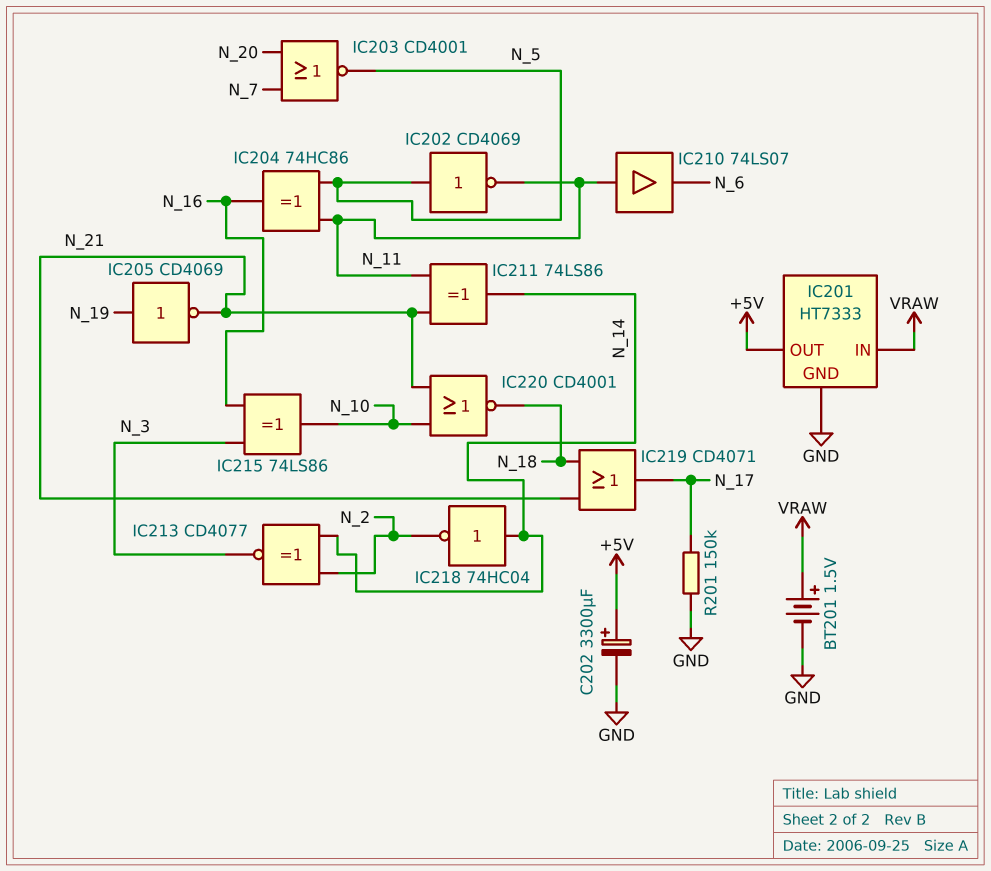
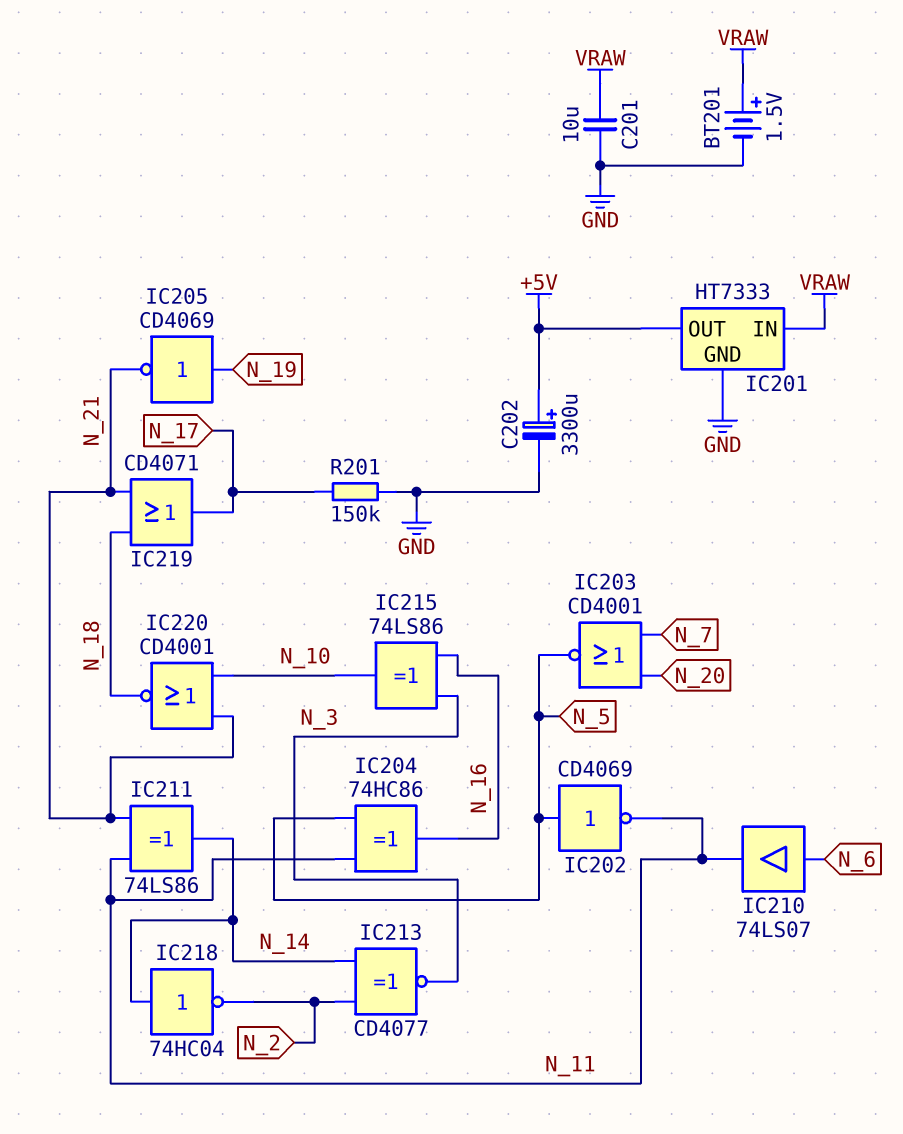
C201: none -> 10uF (GND, VRAW)
IC210: buffer 74LS07 (in N_11, out N_6) -> buffer 74LS07 (in N_6, out N_11)

